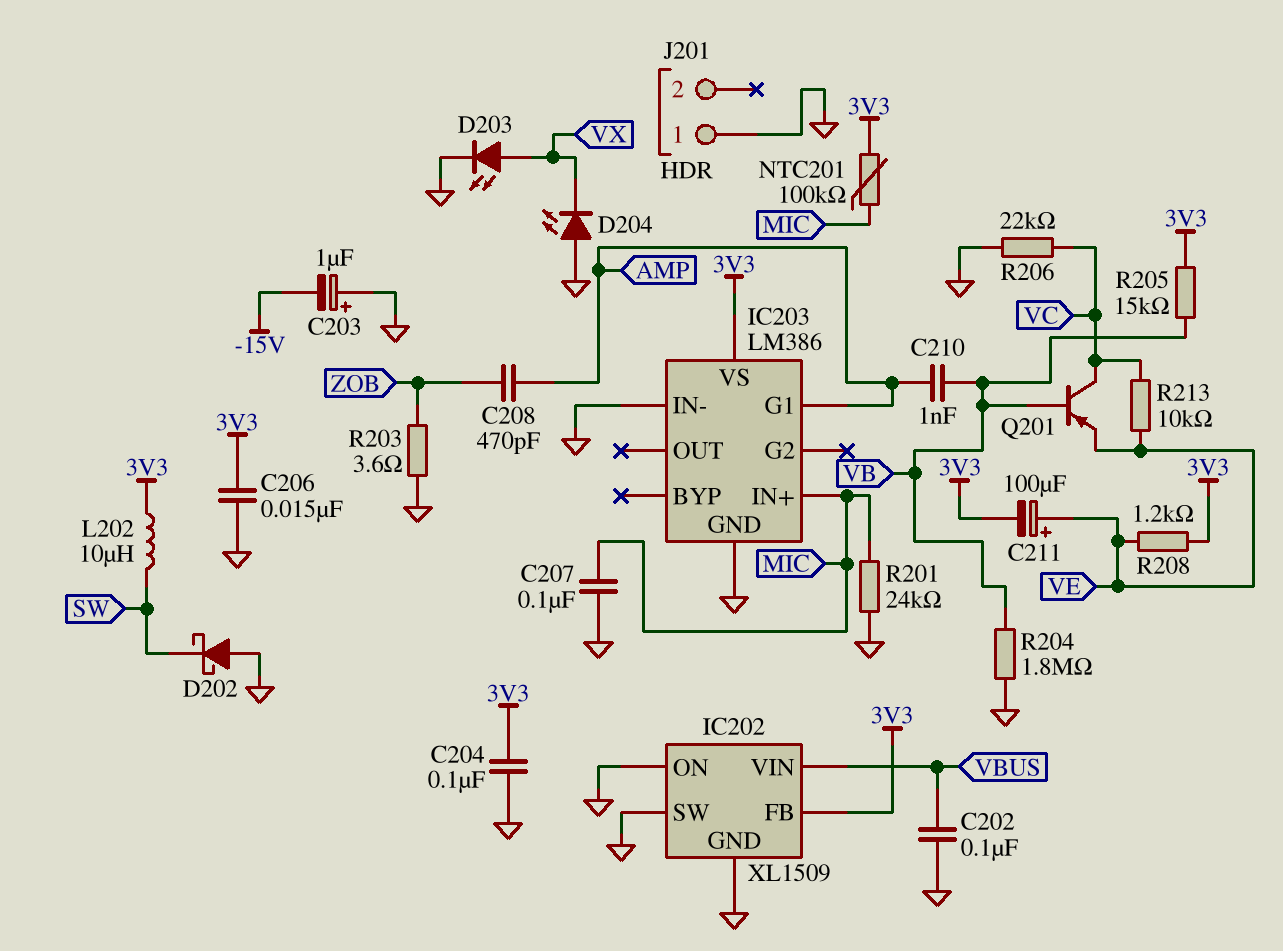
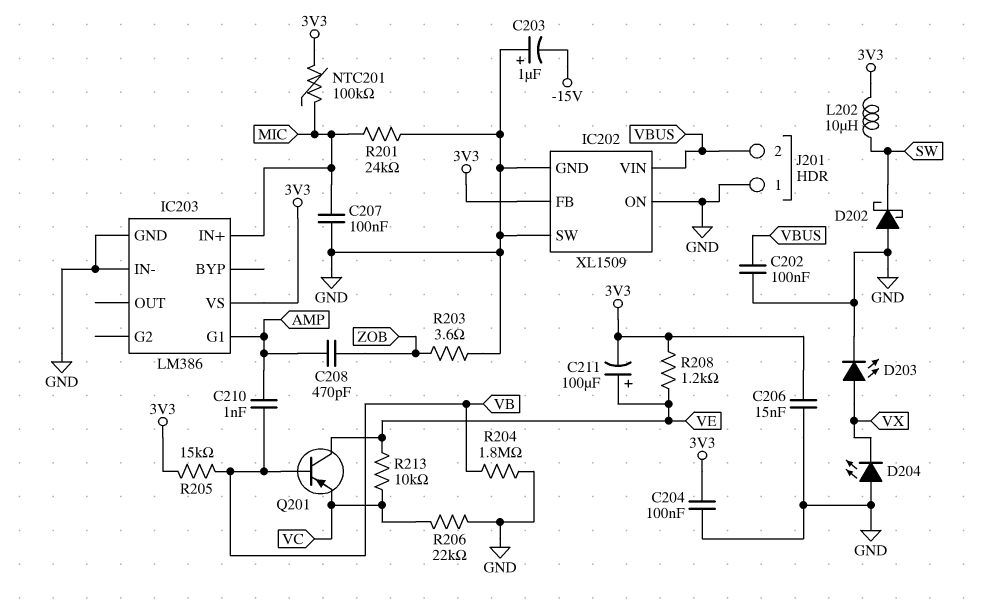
J201 pin 2: none -> VBUS
Q201: PNP (B VB, C VC, E VE) -> PNP (B VB, C VE, E VC)

